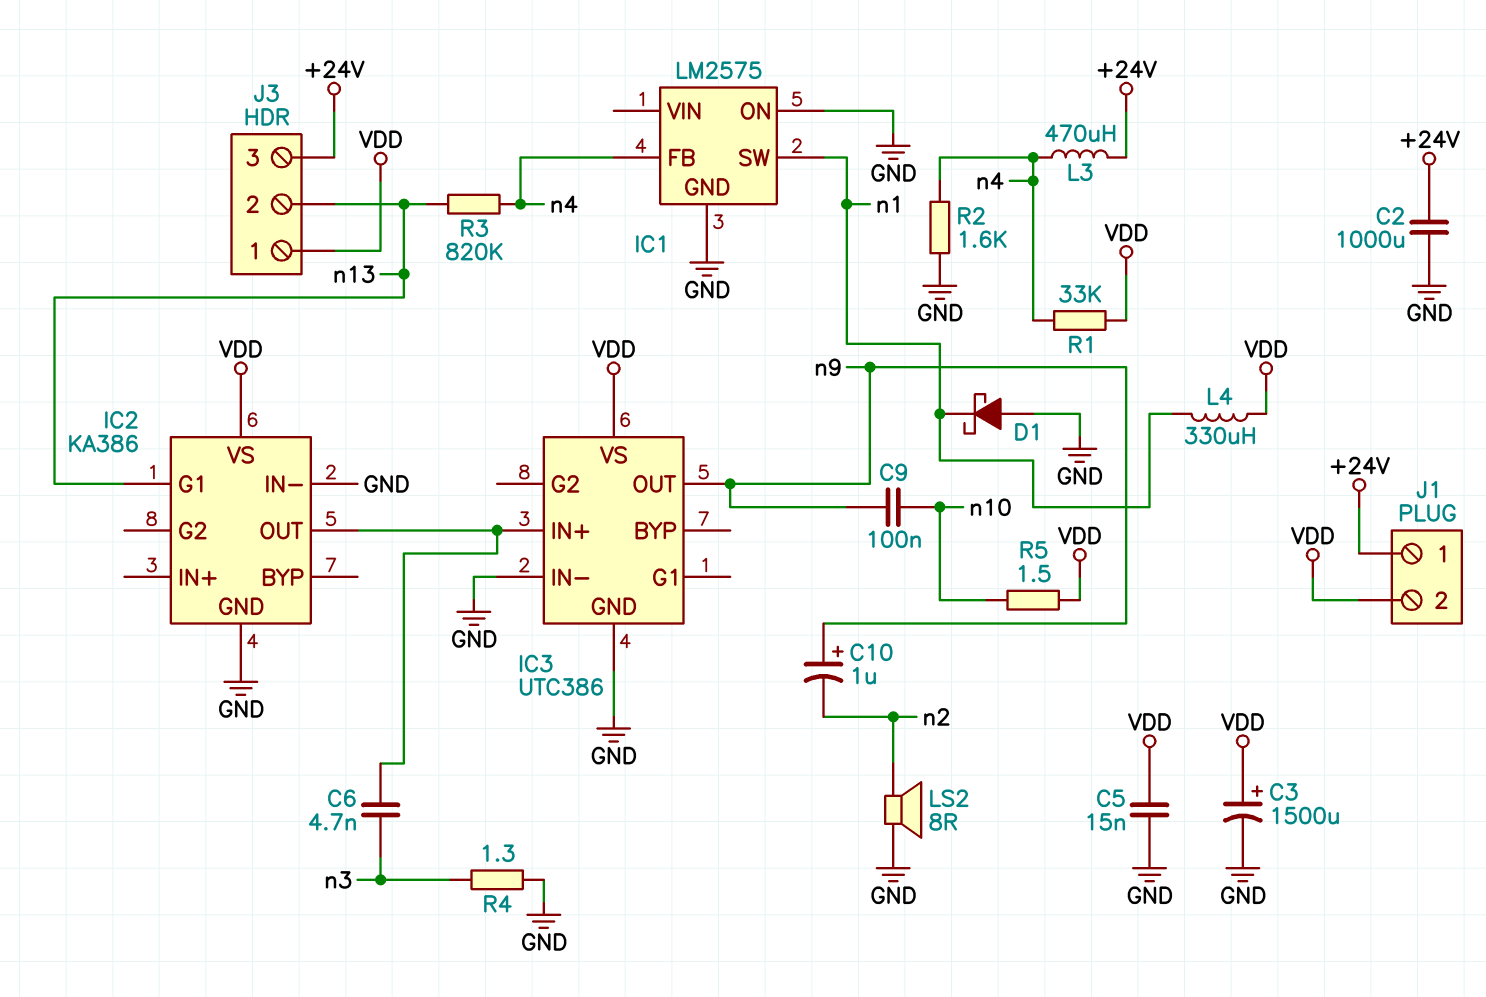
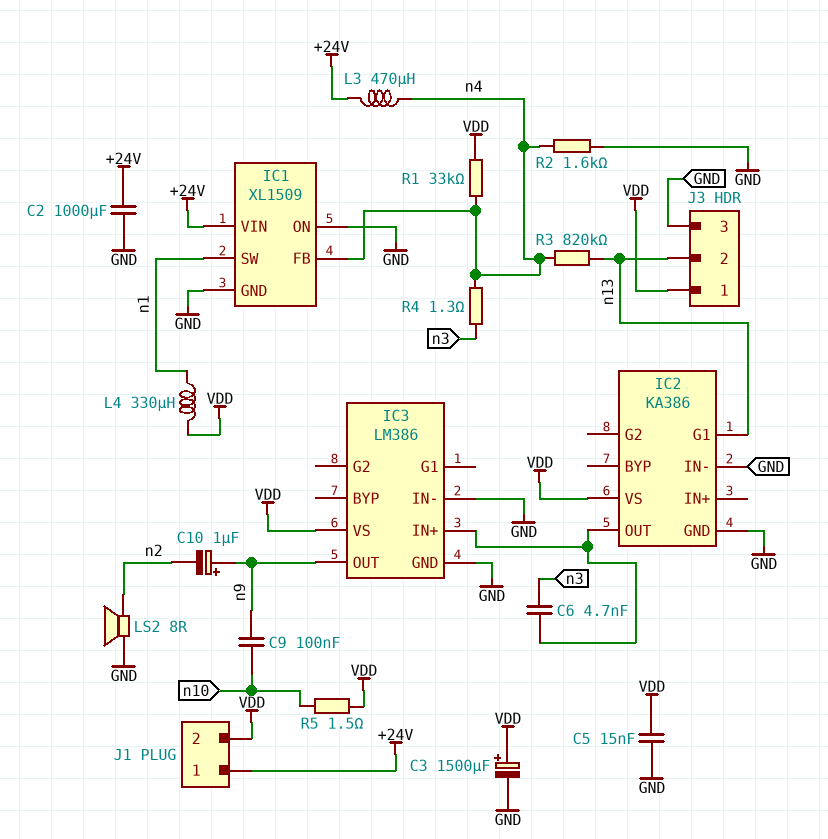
D1: schottky (A GND, K n1) -> none
IC1: LM2575 -> XL1509
IC1 pin VIN: none -> +24V
IC3: UTC386 -> LM386
J3 pin 3: +24V -> GND
R4: 1.3 (GND, n3) -> 1.3 (n3, n4)

